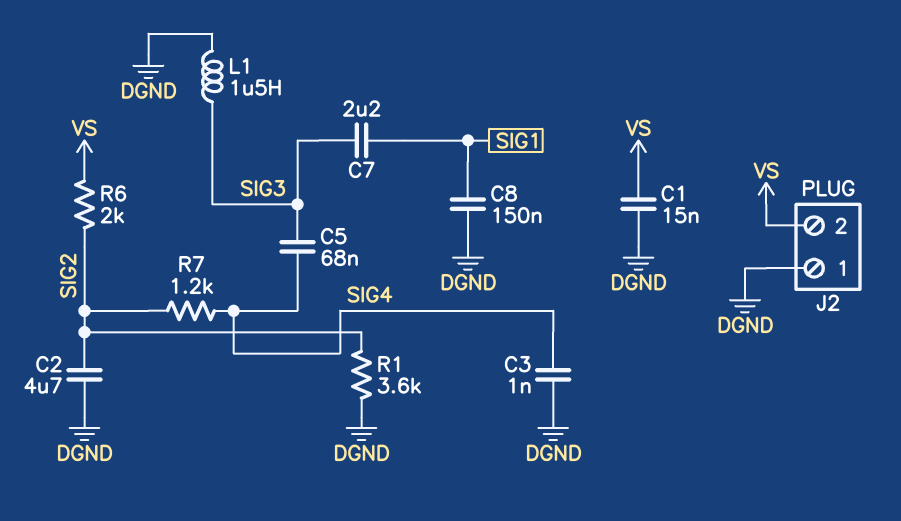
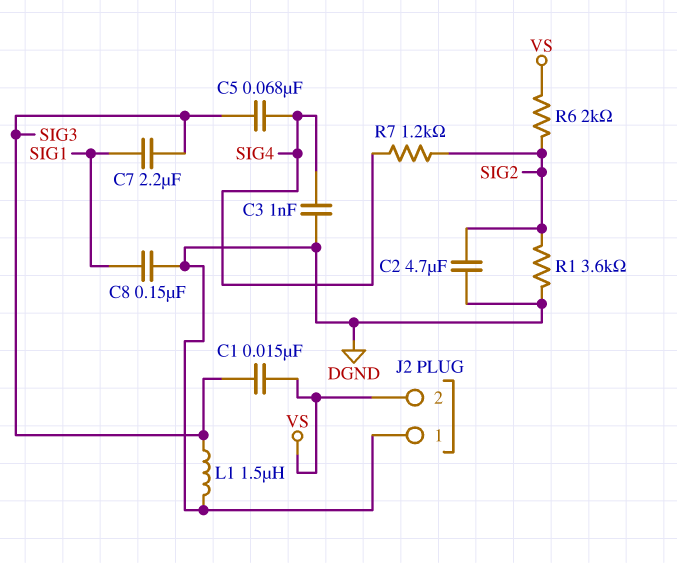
C1: 15nF (DGND, VS) -> 15nF (SIG3, VS)

